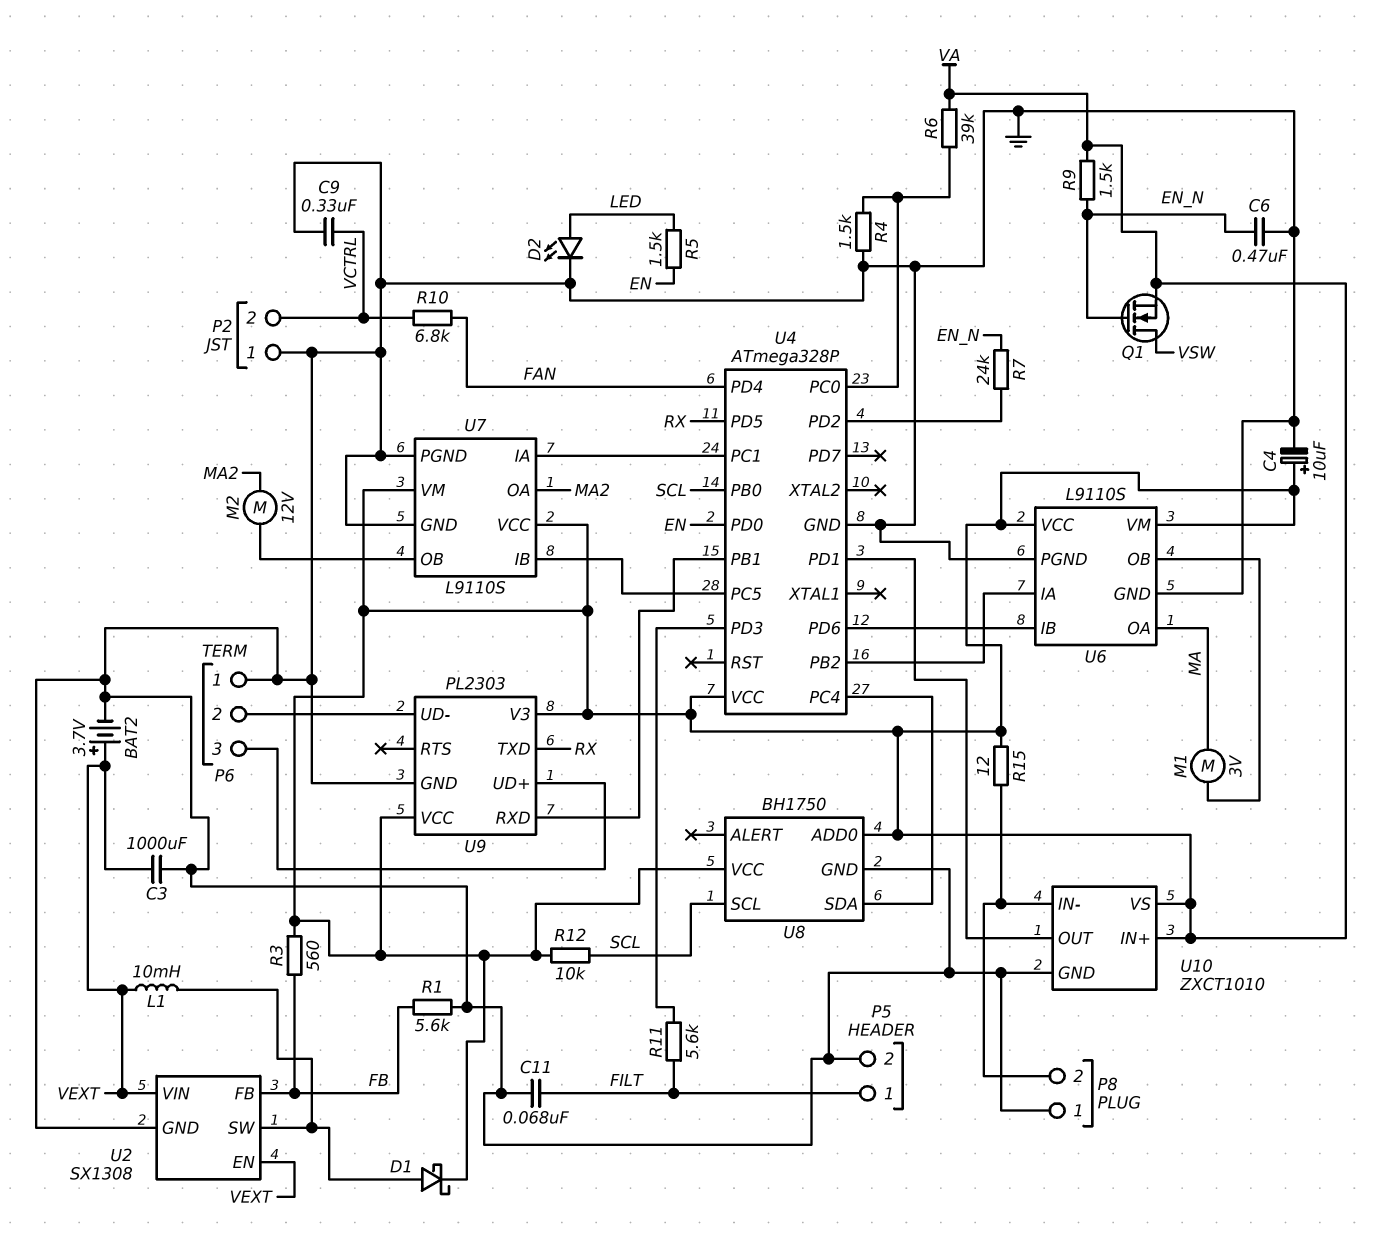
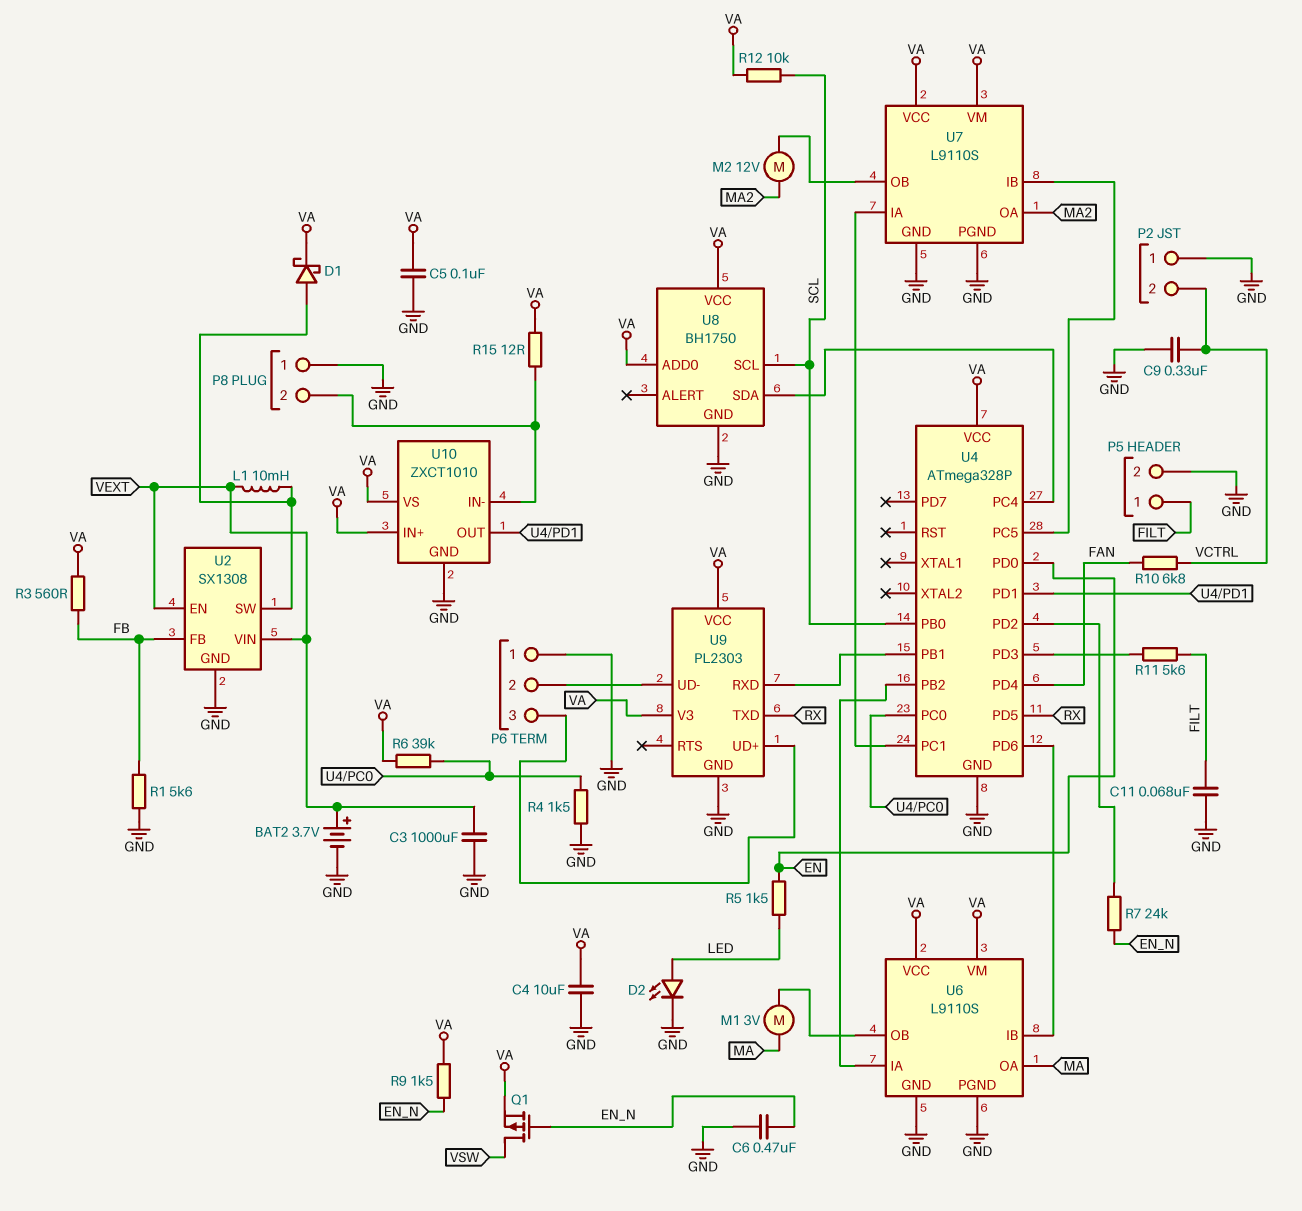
C4: 10uF (plus VA, minus GND) -> 10uF (GND, VA)
C5: none -> 100nF (GND, VA)
Q1: NMOS (G EN_N, D VSW, S VA) -> PMOS (G EN_N, D VSW, S VA)

